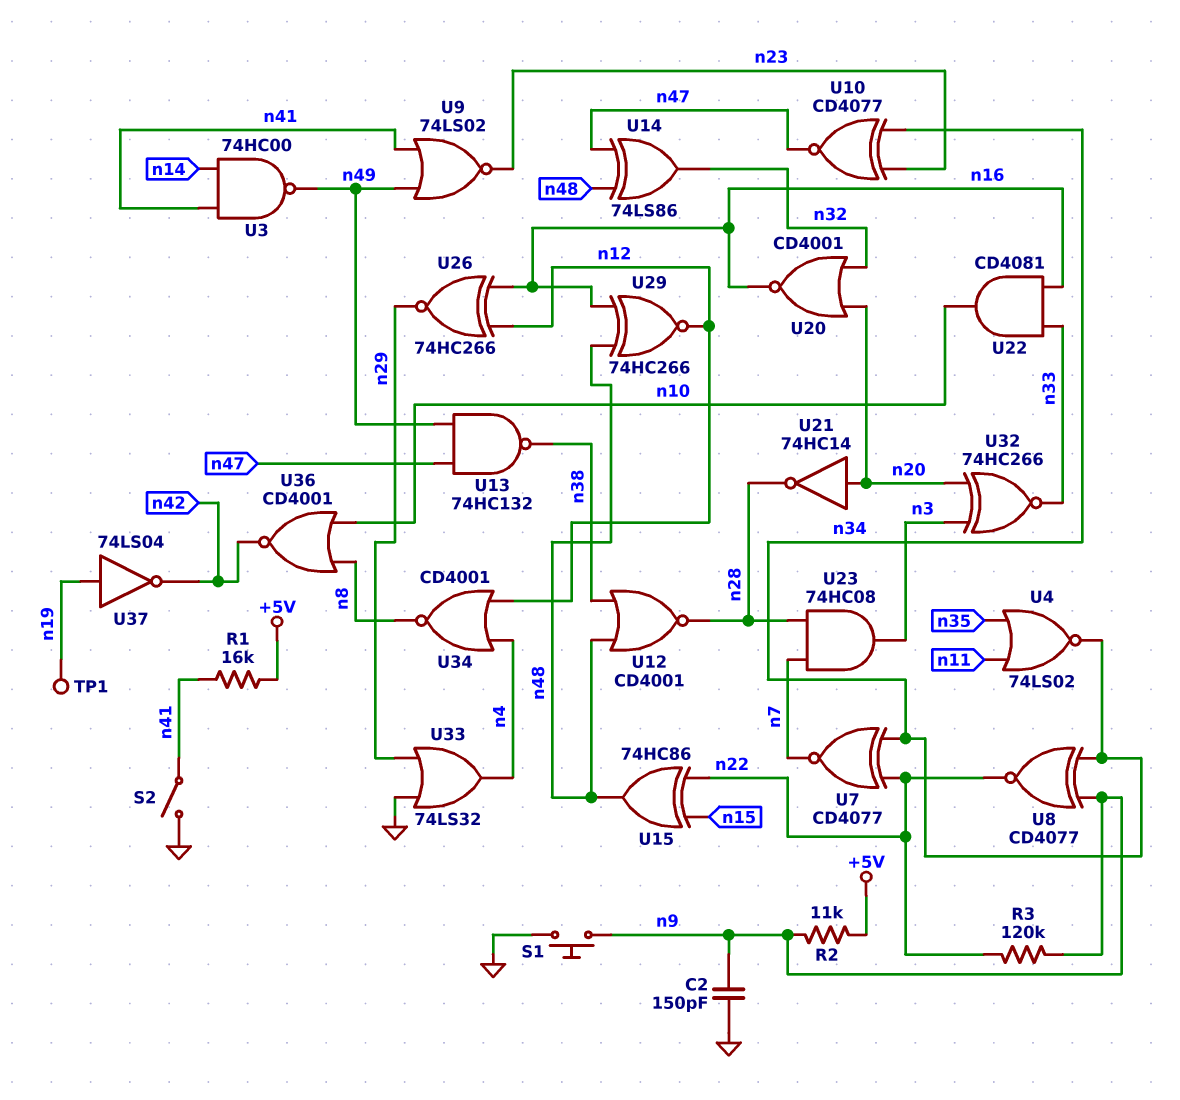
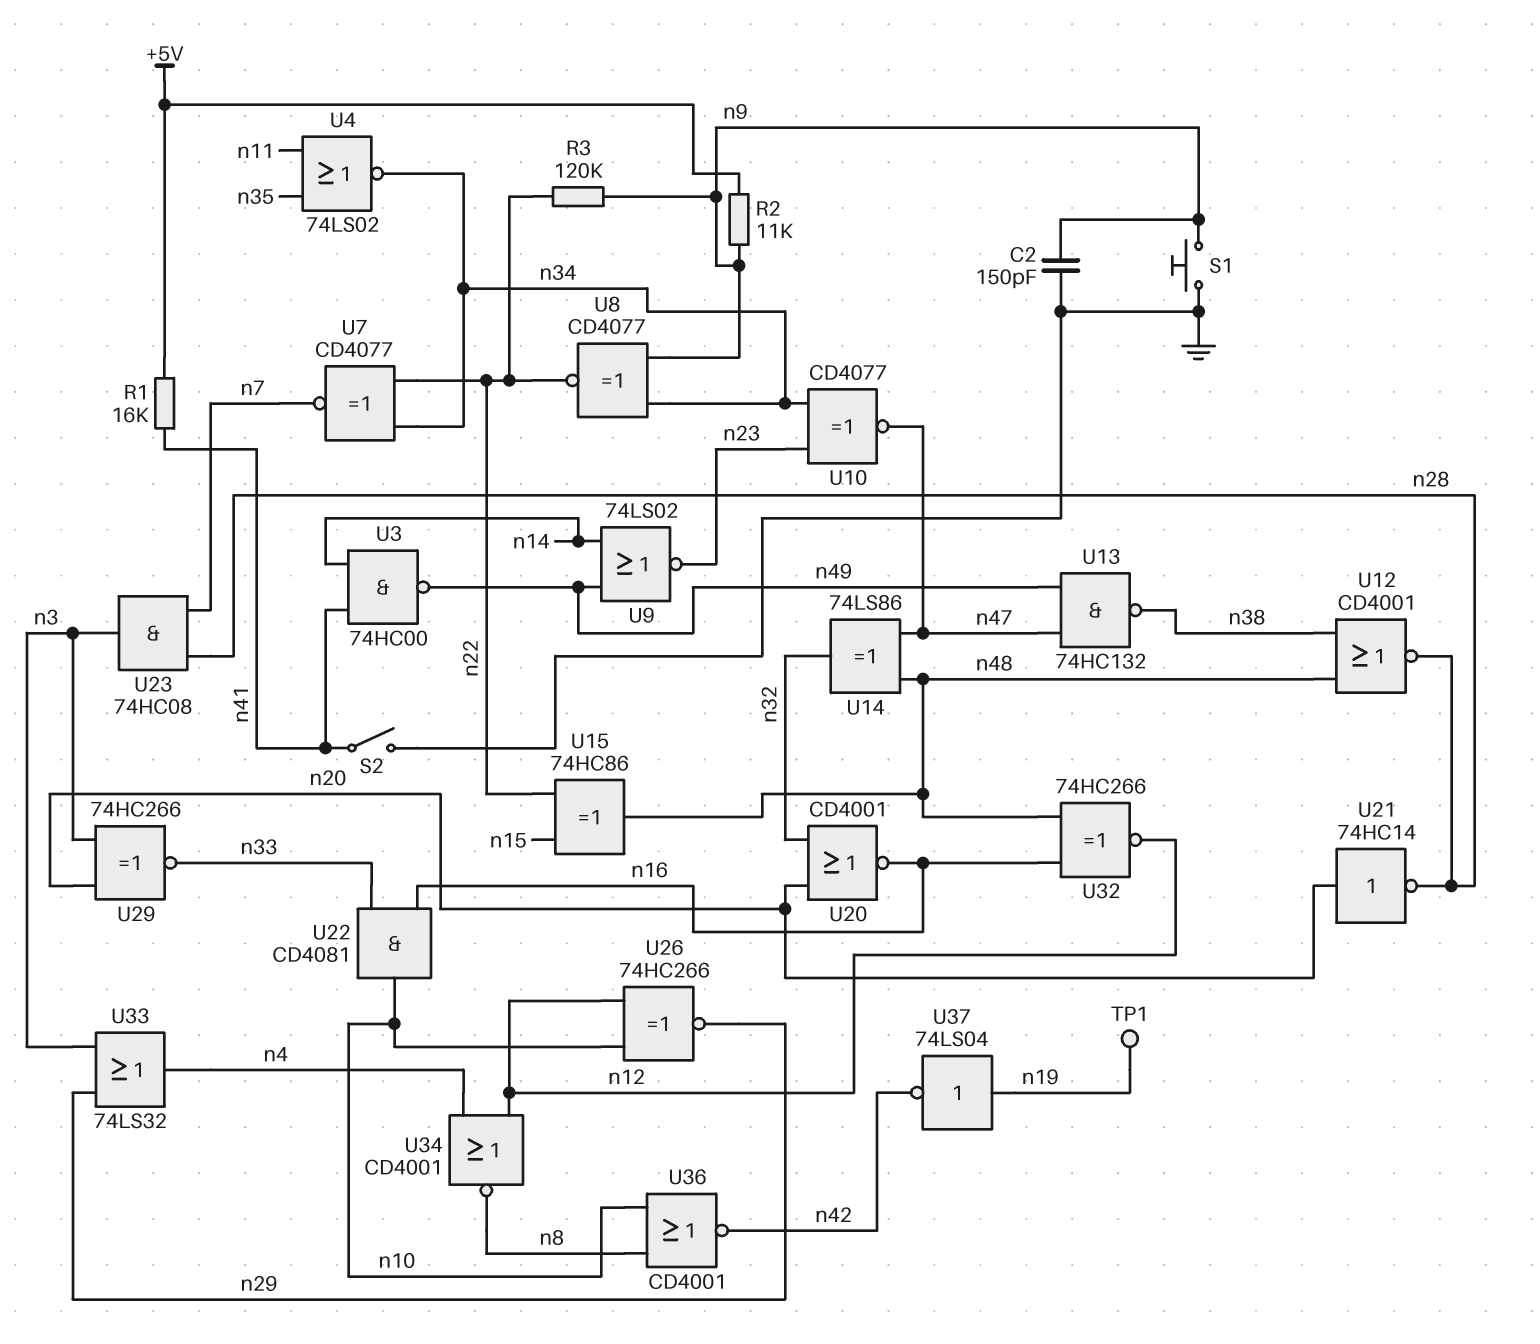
U9: NOR 74LS02 (in n41, in n49, out n23) -> NOR 74LS02 (in n14, in n49, out n23)
U26: XNOR 74HC266 (in n12, in n16, out n29) -> XNOR 74HC266 (in n10, in n12, out n29)
U29: XNOR 74HC266 (in n16, in n48, out n12) -> XNOR 74HC266 (in n3, in n20, out n33)
U32: XNOR 74HC266 (in n3, in n20, out n33) -> XNOR 74HC266 (in n16, in n48, out n12)
U33: OR 74LS32 (in GND, in n29, out n4) -> OR 74LS32 (in n3, in n29, out n4)

